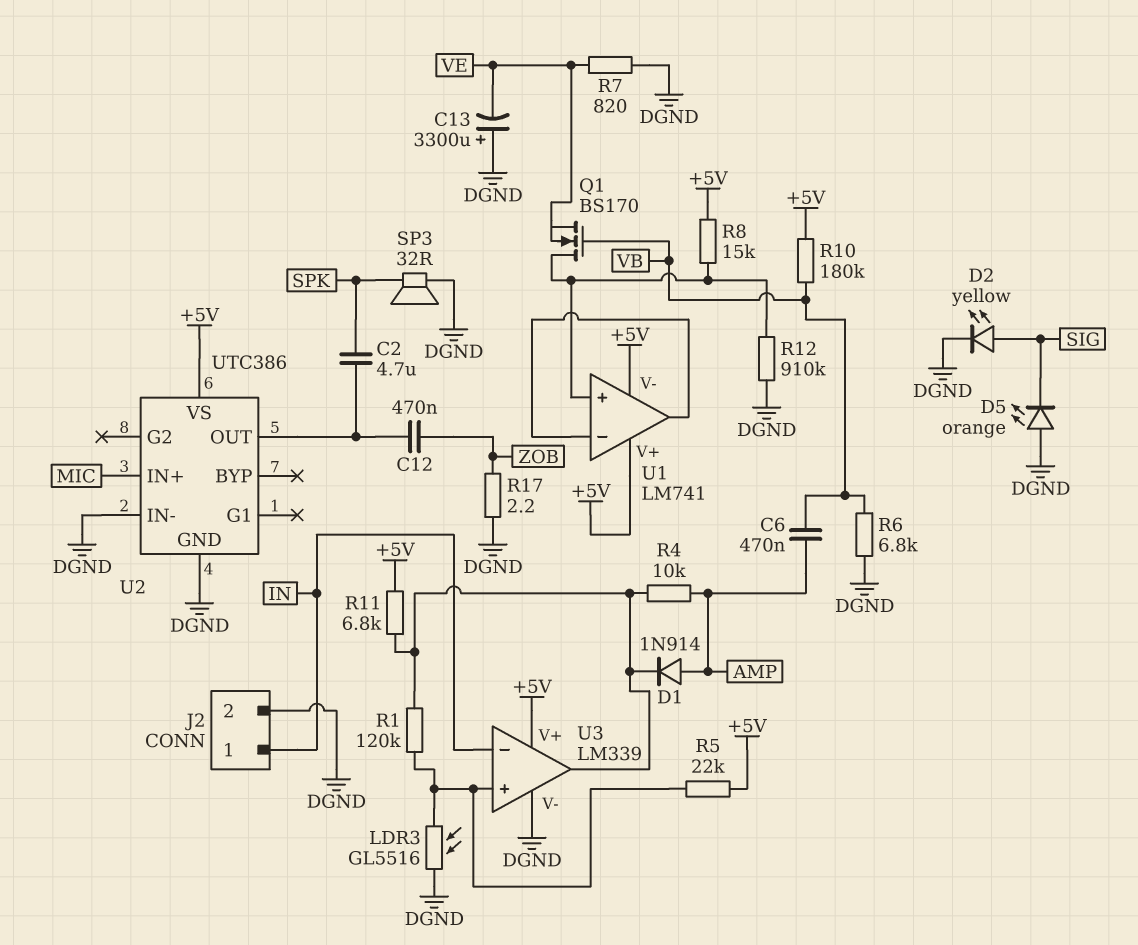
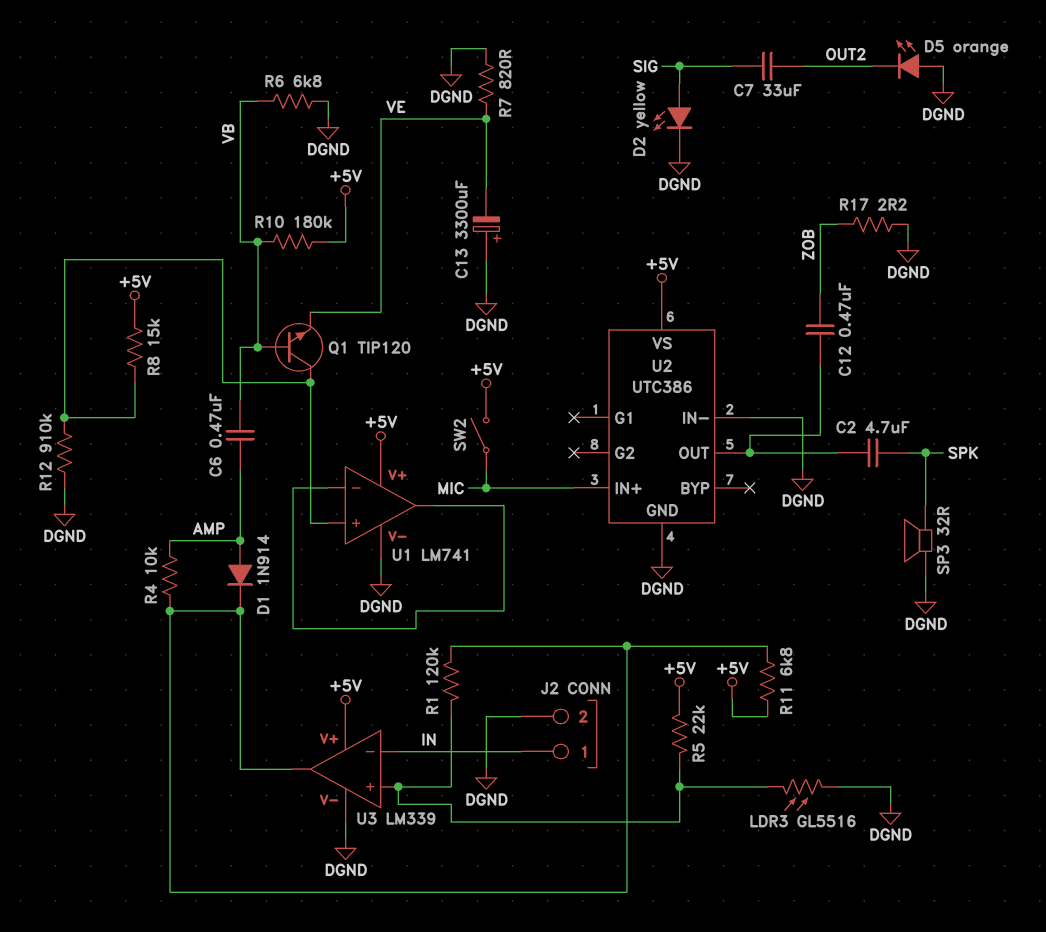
C7: none -> 33uF (OUT2, SIG)
D5: LED orange (A DGND, K SIG) -> LED orange (A DGND, K OUT2)
Q1: NMOS BS170 (G VB, D U1/in+, S VE) -> NPN TIP120 (B VB, C U1/in+, E VE)
SW2: none -> switch (+5V, MIC)
U1 pin V-: +5V -> DGND

